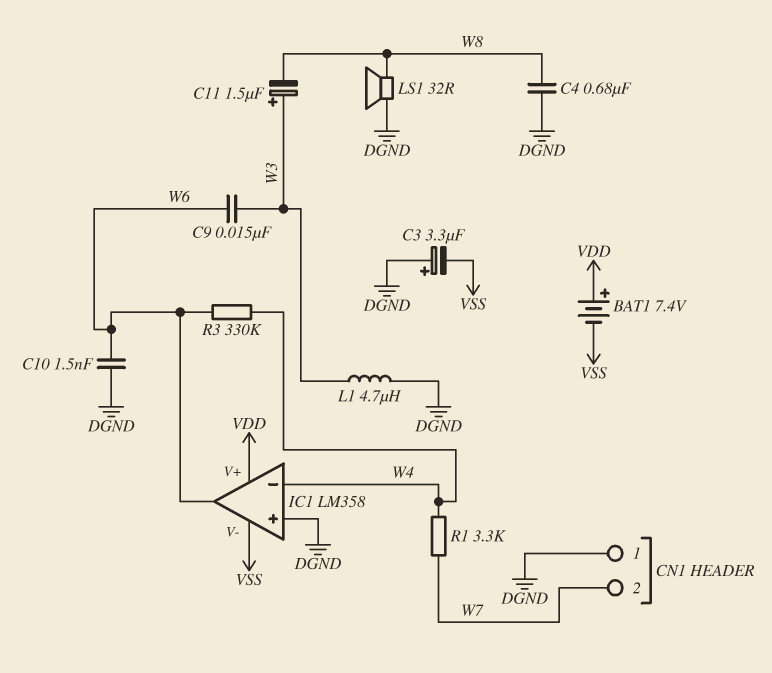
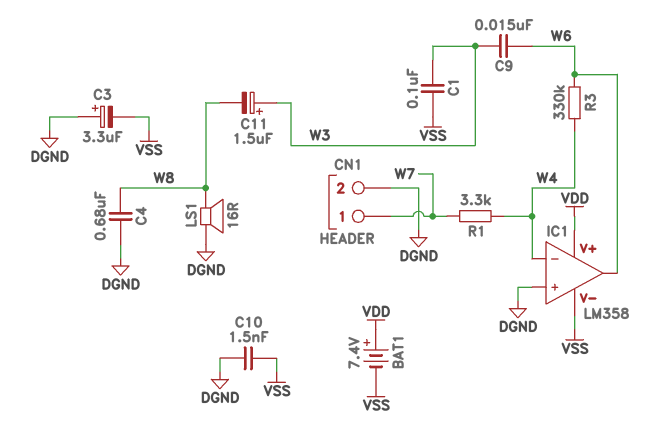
C1: none -> 100nF (VSS, W3)
C10: 1.5nF (DGND, W6) -> 1.5nF (DGND, VSS)
CN1 pin 1: DGND -> W7
CN1 pin 2: W7 -> DGND
L1: 4.7uH (DGND, W3) -> none
LS1: speaker 32R (DGND, W8) -> speaker 16R (DGND, W8)

